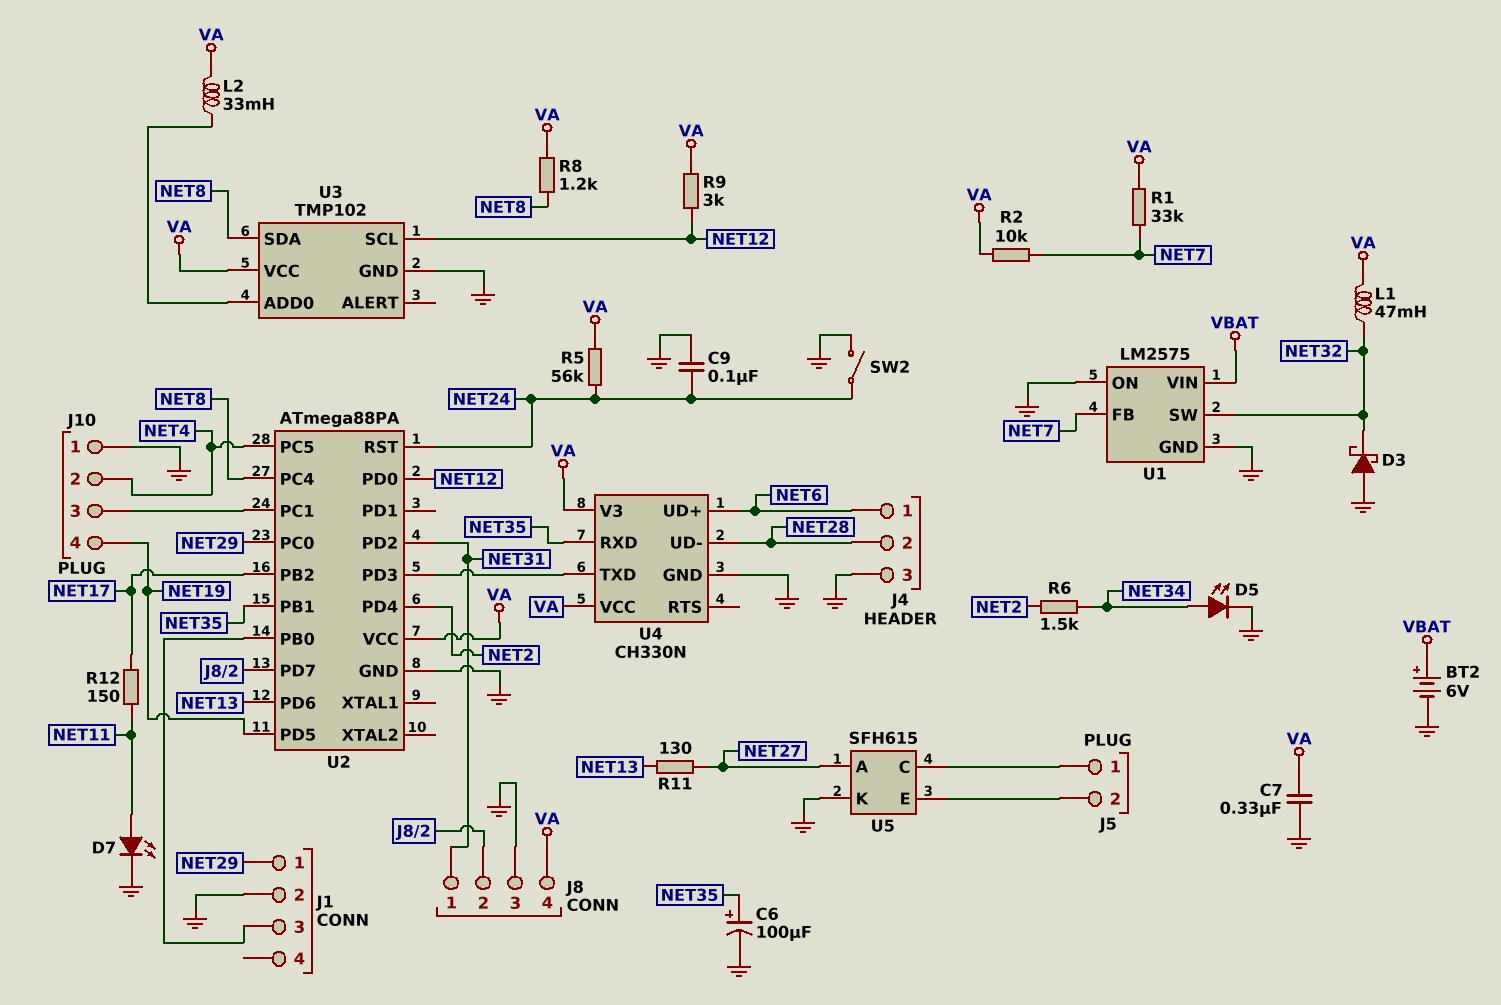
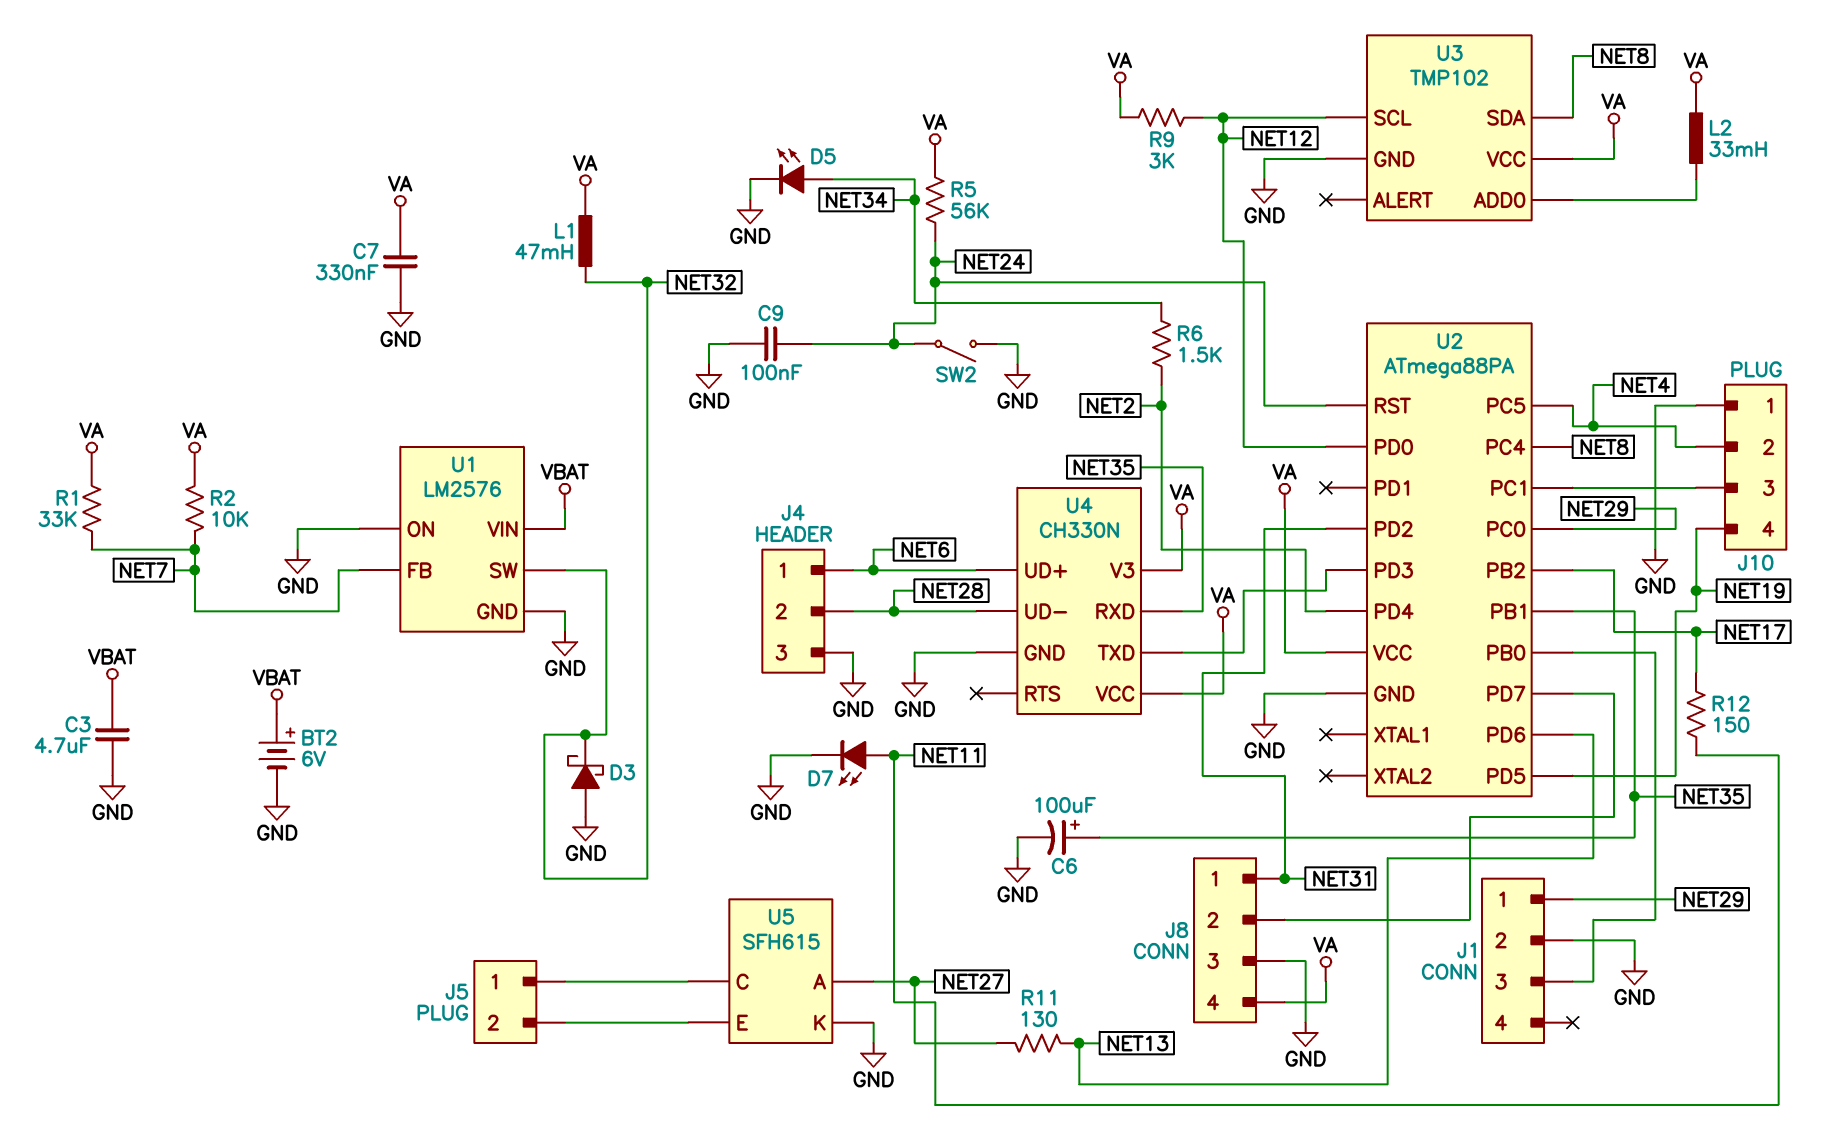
C3: none -> 4.7uF (GND, VBAT)
R8: 1.2k (NET8, VA) -> none
U1: LM2575 -> LM2576

